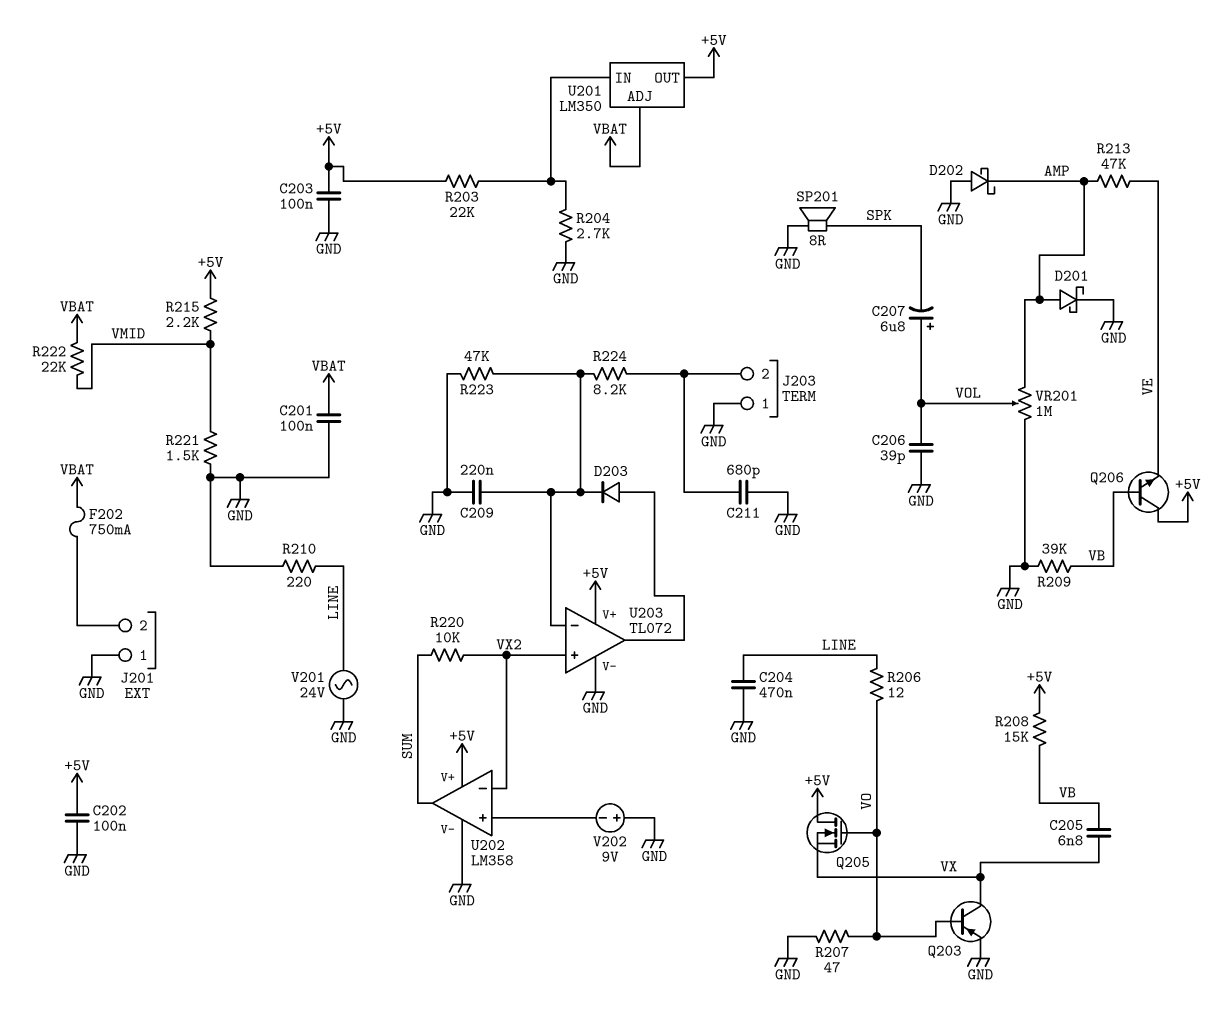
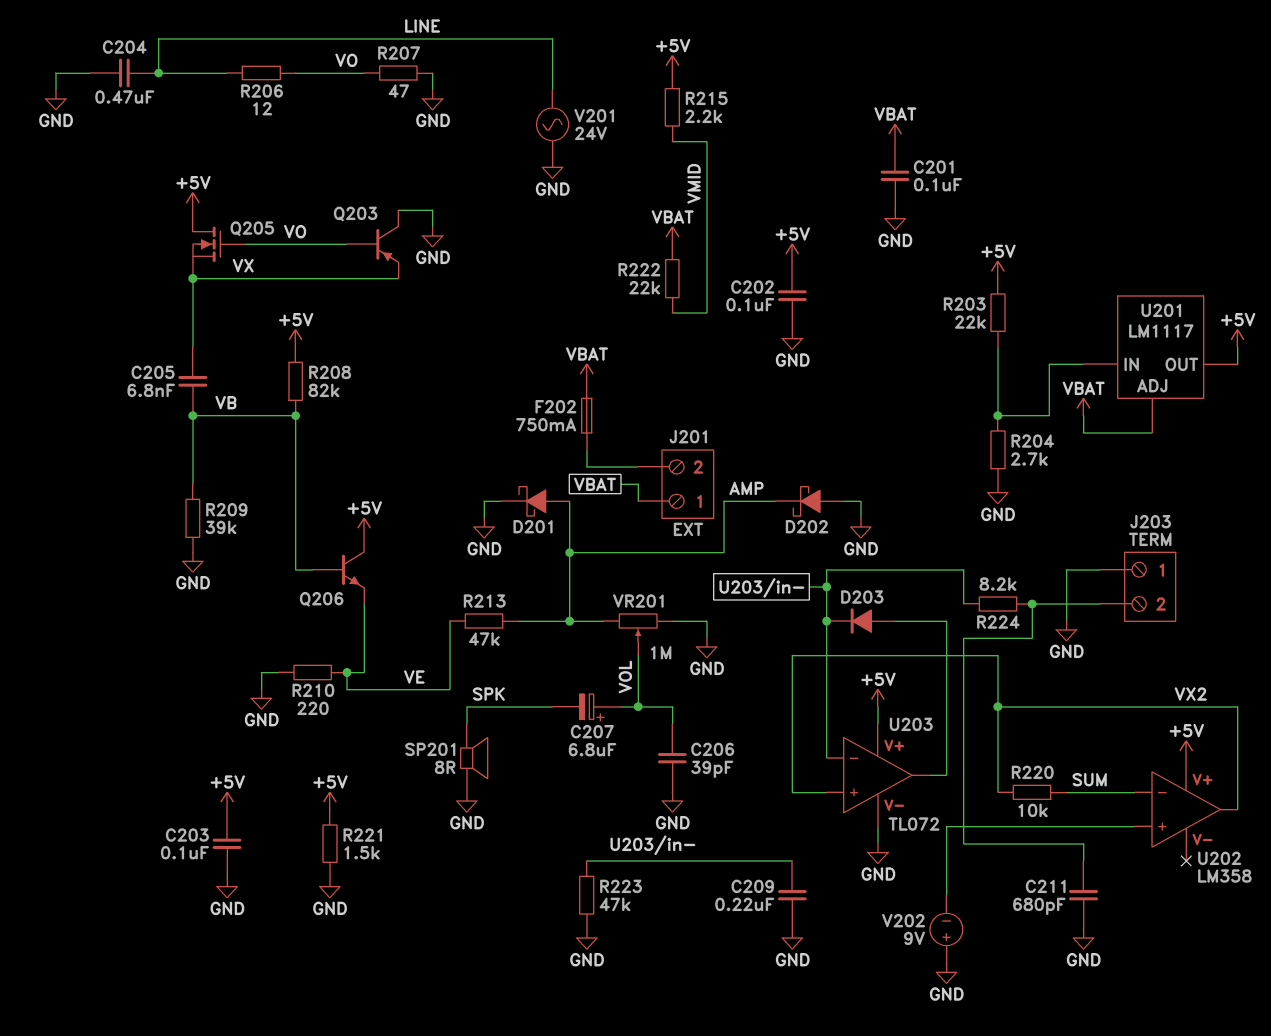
J201 pin 1: GND -> VBAT
Q203: PNP (B VO, C VX, E GND) -> PNP (B VO, C GND, E VX)
R208: 15k (+5V, VB) -> 82k (+5V, VB)
R210: 220 (GND, LINE) -> 220 (GND, VE)
R221: 1.5k (GND, VMID) -> 1.5k (+5V, GND)
U201: LM350 -> LM1117
U202 pin V-: GND -> none
U202 pin in-: VX2 -> SUM
U202 pin out: SUM -> VX2

